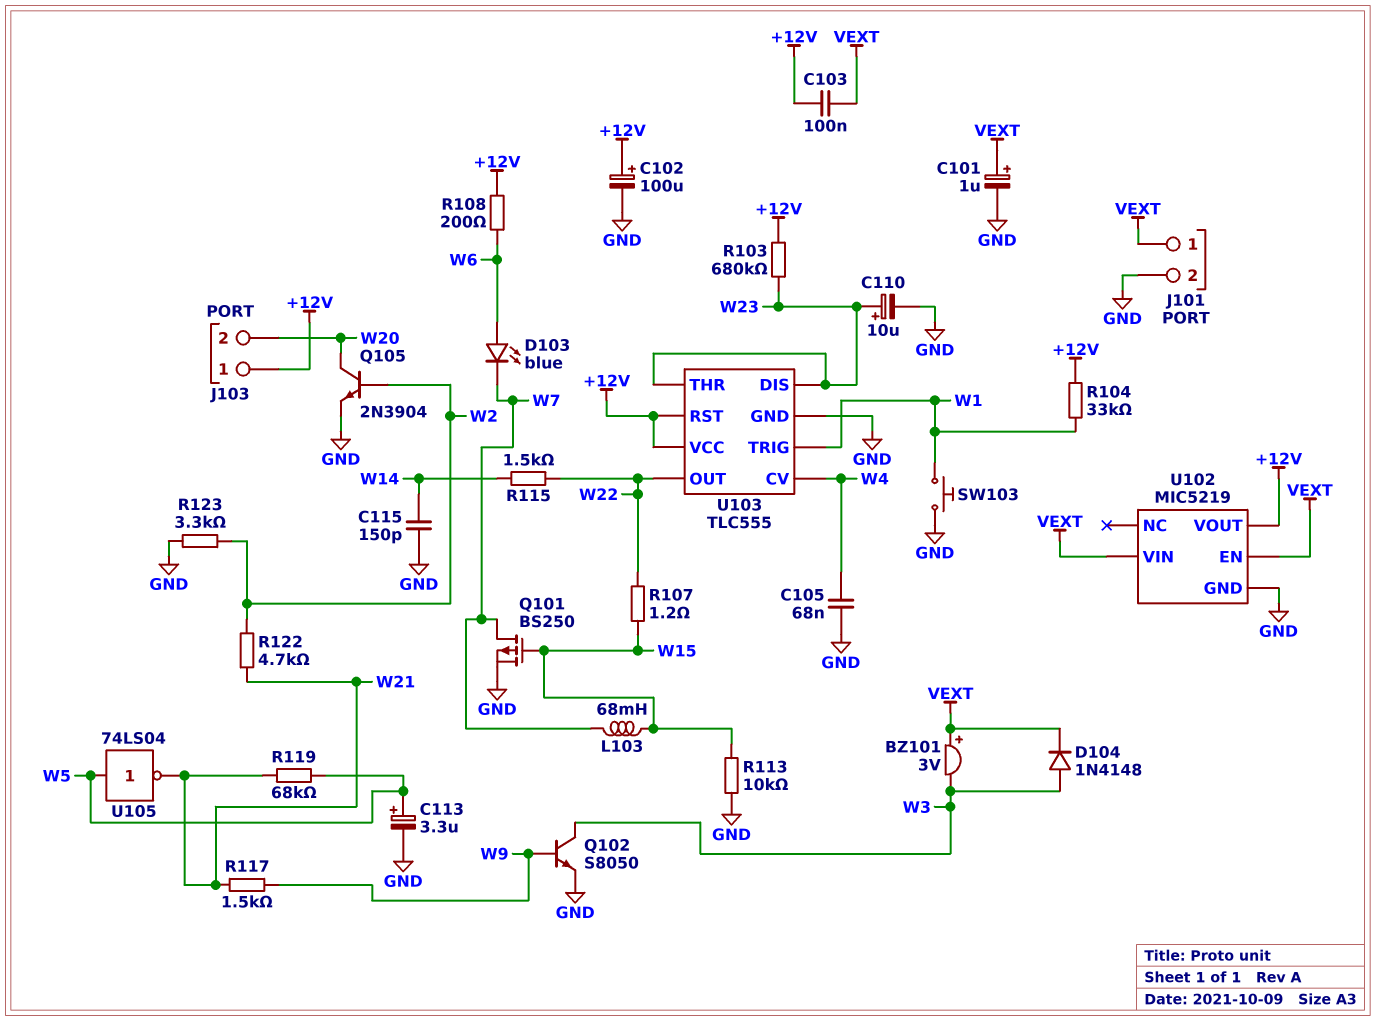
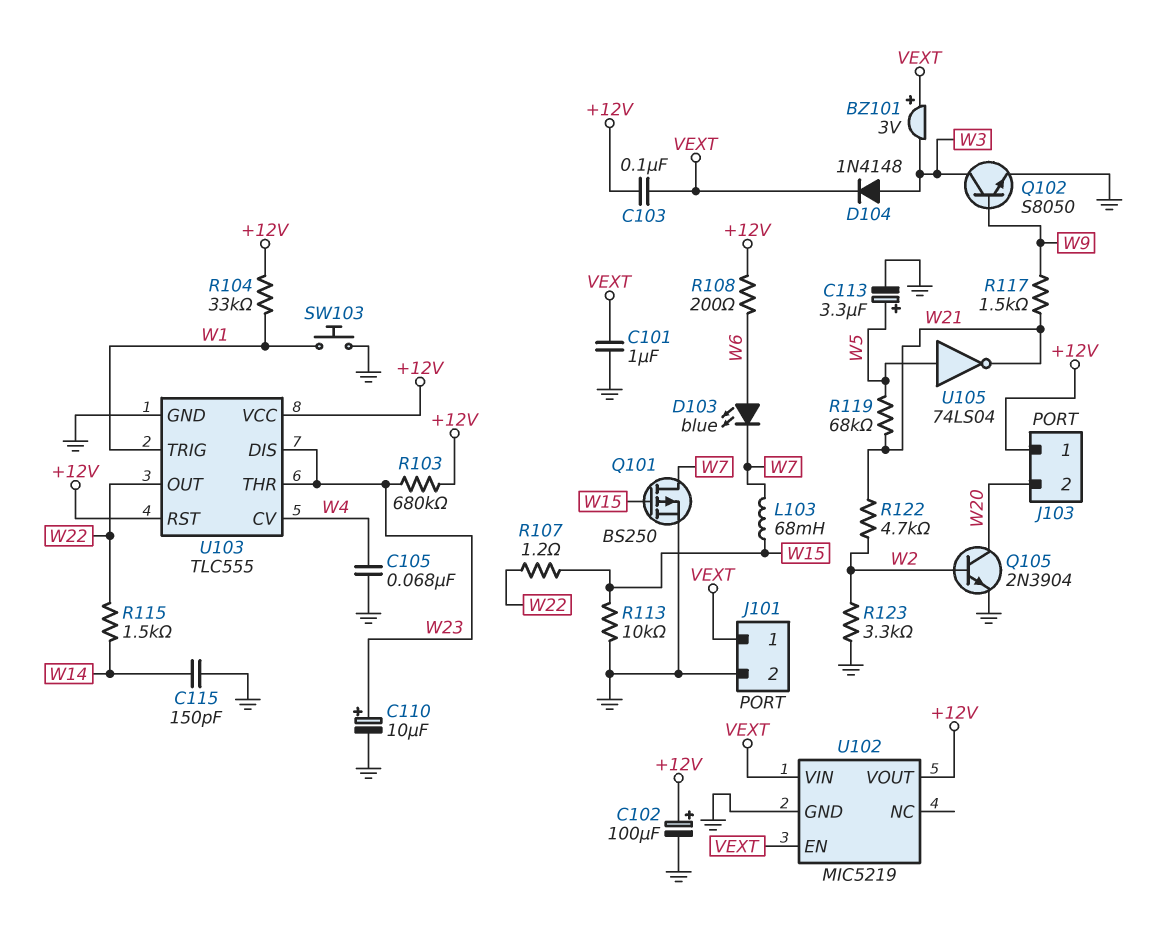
C101: 1uF (plus VEXT, minus GND) -> 1uF (GND, VEXT)

